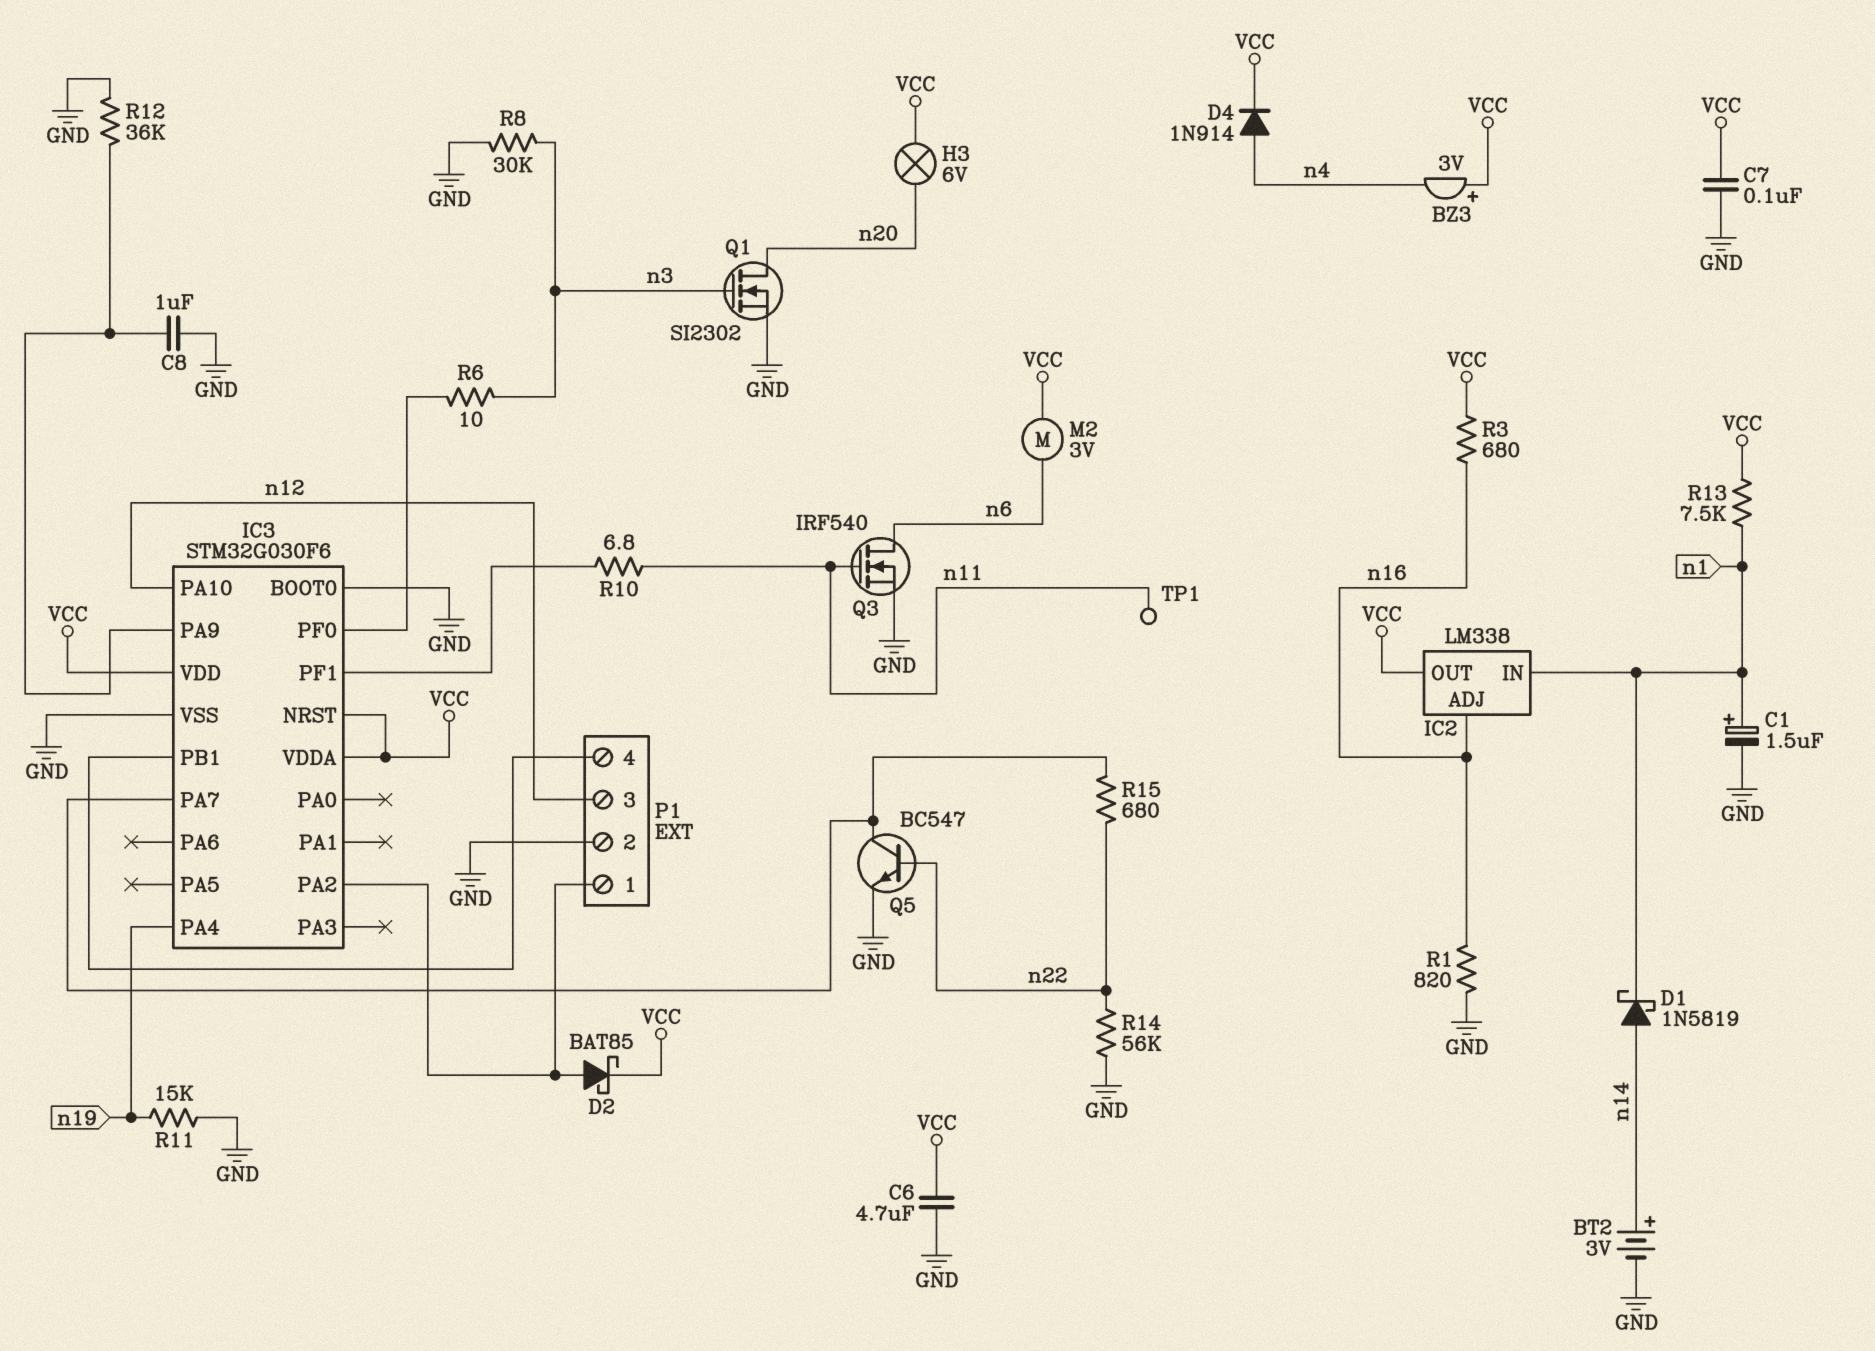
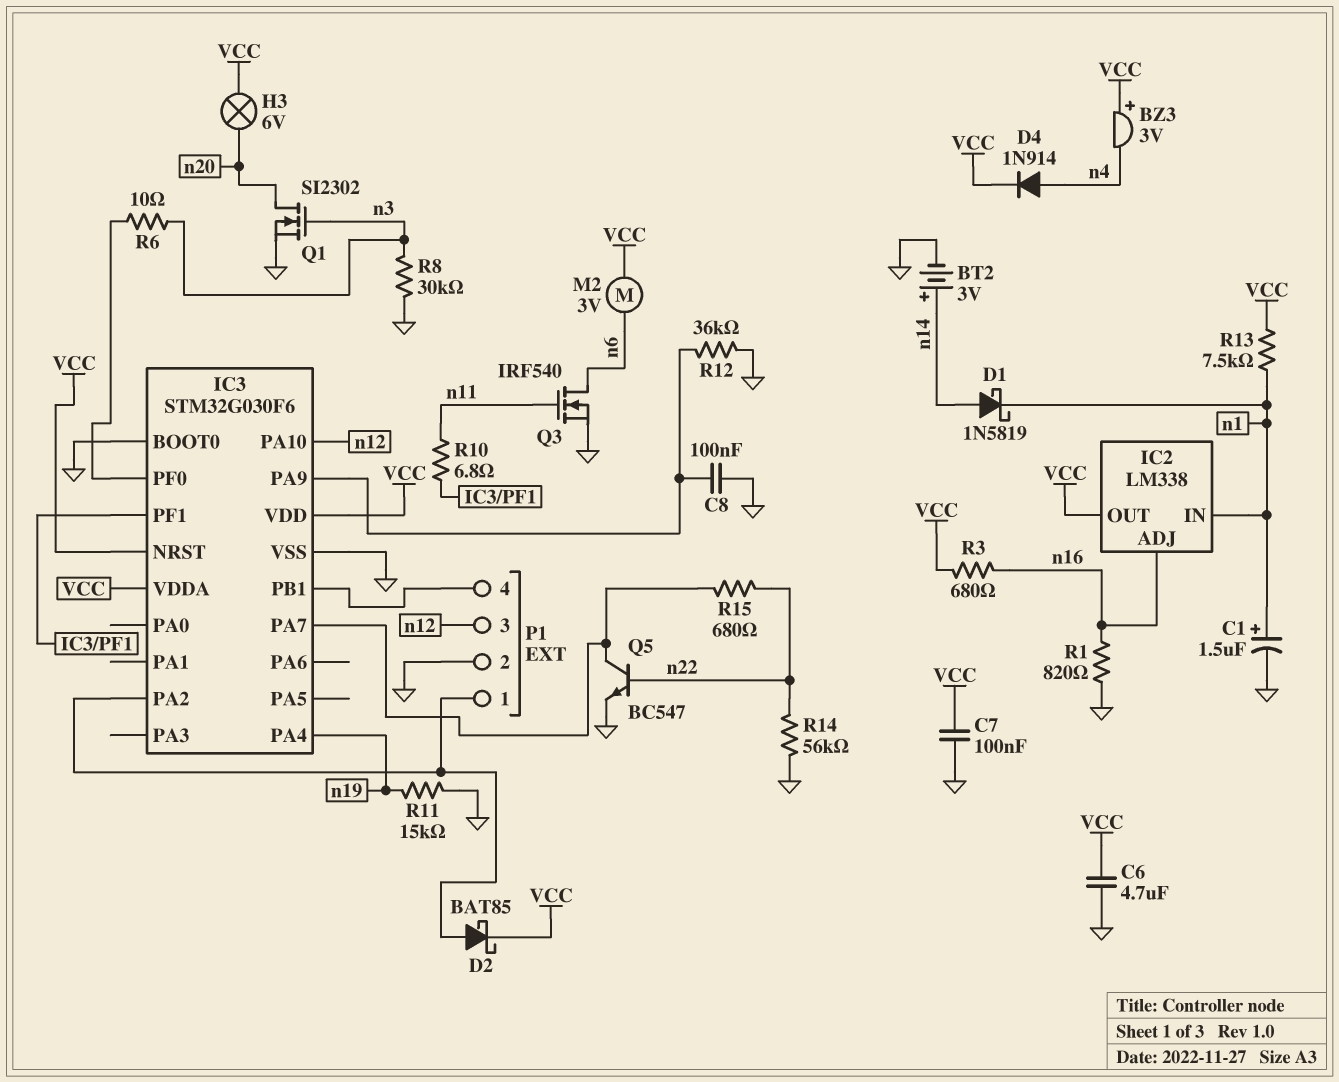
C8: 1uF (GND, IC3/PA9) -> 100nF (GND, IC3/PA9)
TP1: test point (n11) -> none

